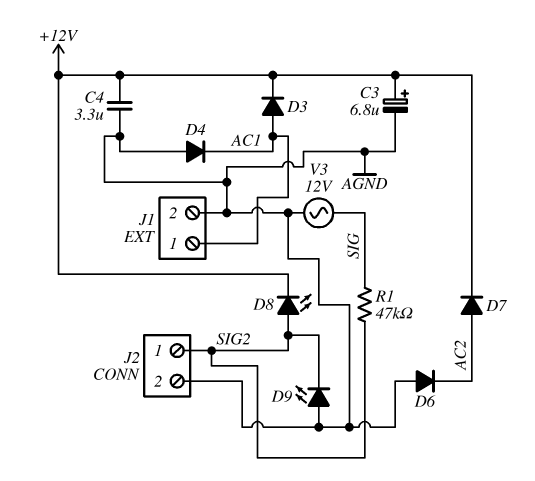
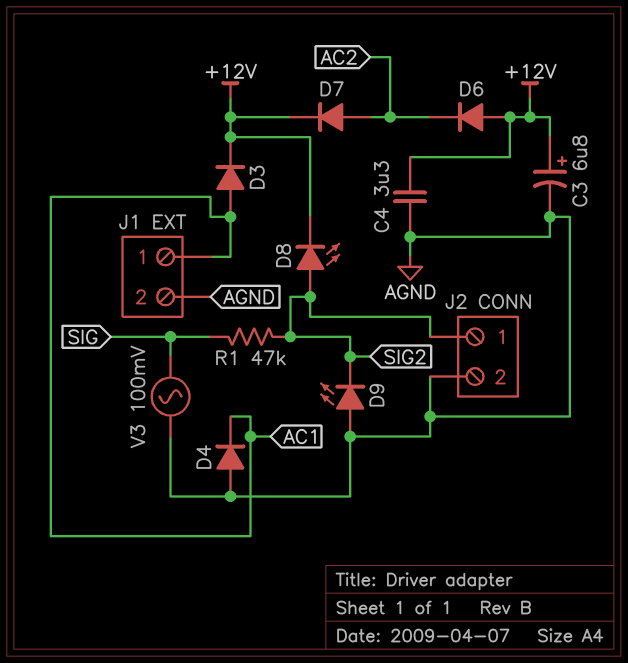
D6: diode (A AGND, K AC2) -> diode (A +12V, K AC2)
V3: AC 12V (AGND, SIG) -> AC 100mV (AGND, SIG)

